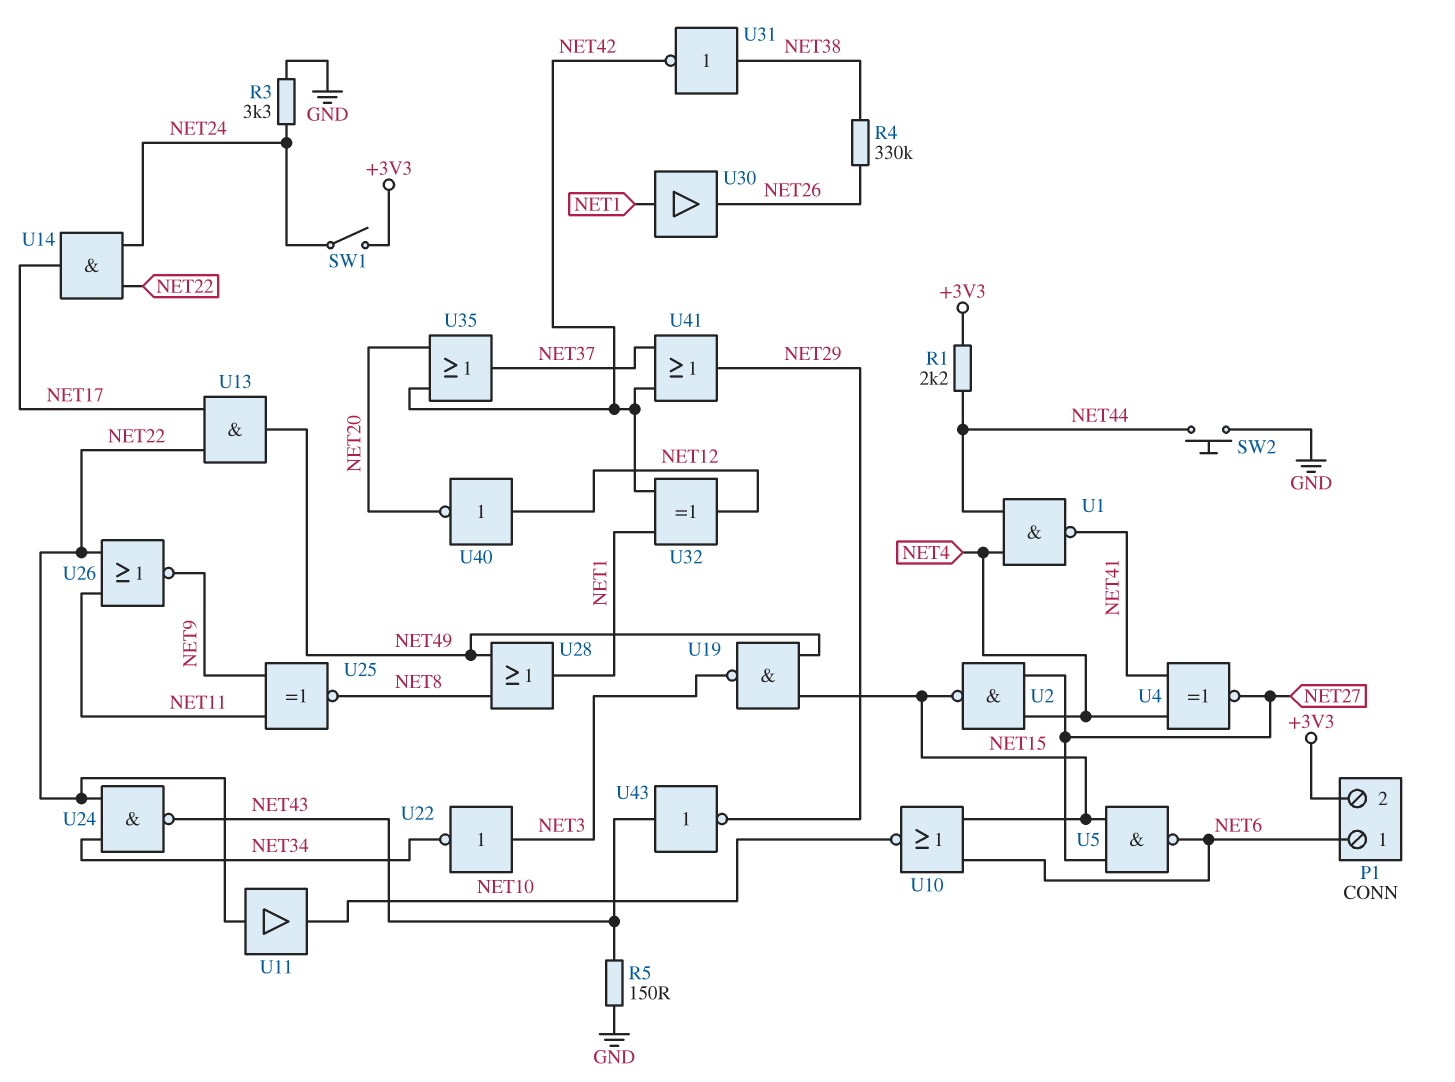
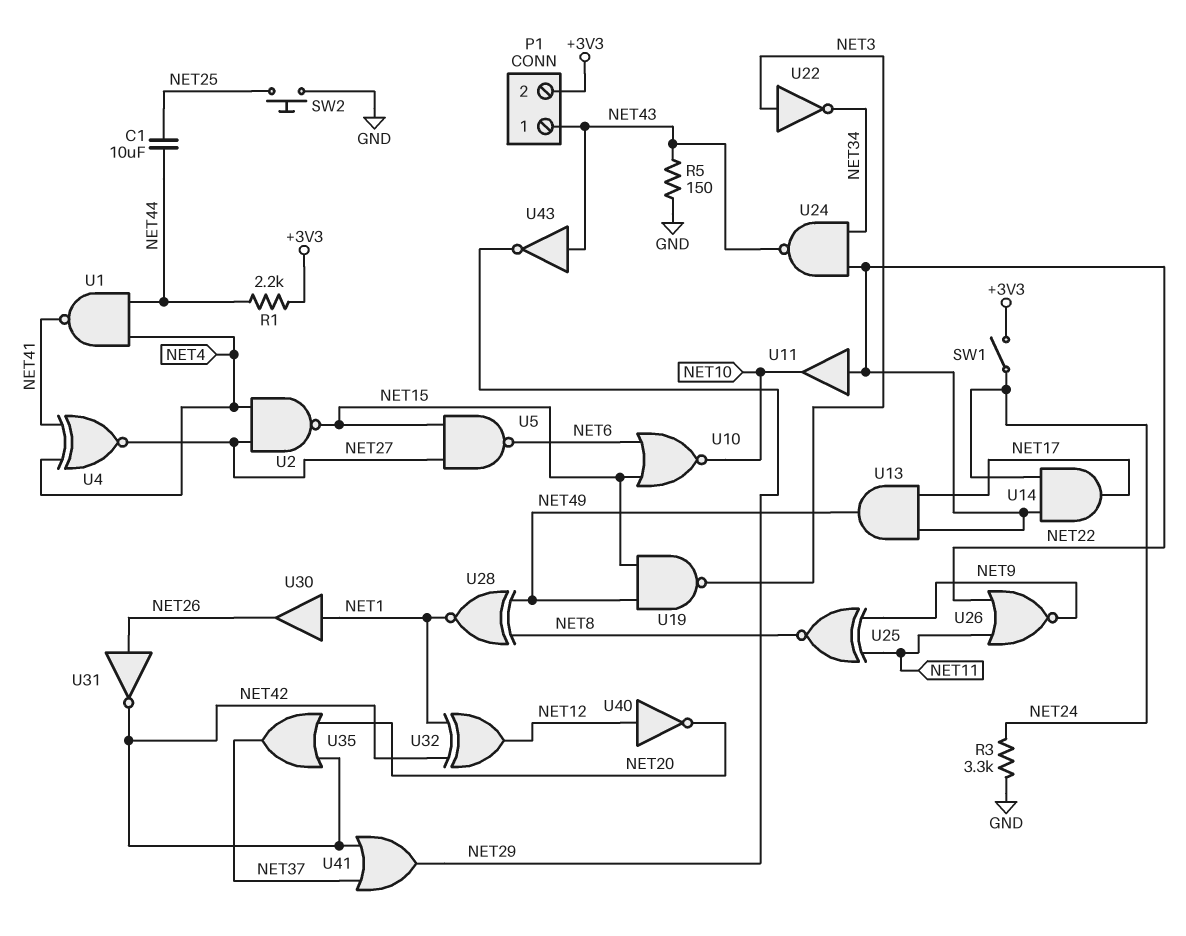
C1: none -> 10uF (NET25, NET44)
P1 pin 1: NET6 -> NET43
R4: 330k (NET26, NET38) -> none
SW2: button (GND, NET44) -> button (GND, NET25)
U28: OR (in NET8, in NET49, out NET1) -> XNOR (in NET8, in NET49, out NET1)
U31: NOT (in NET38, out NET42) -> NOT (in NET26, out NET42)

